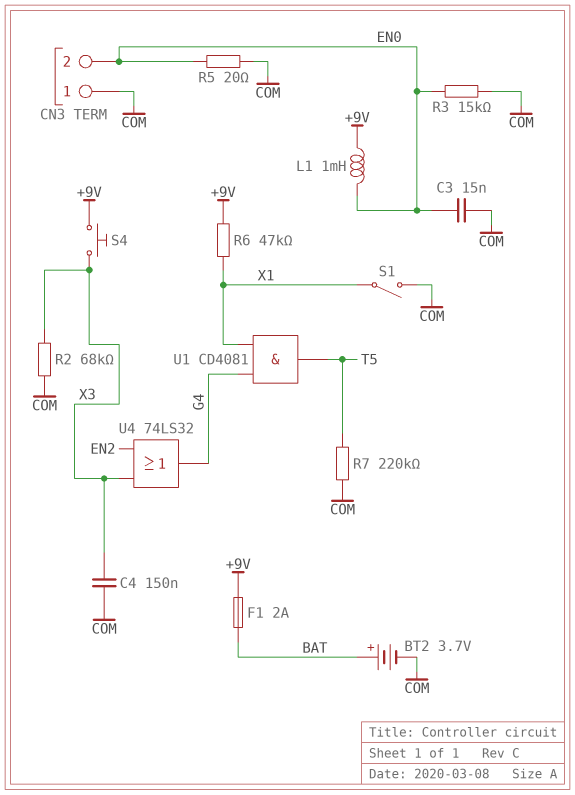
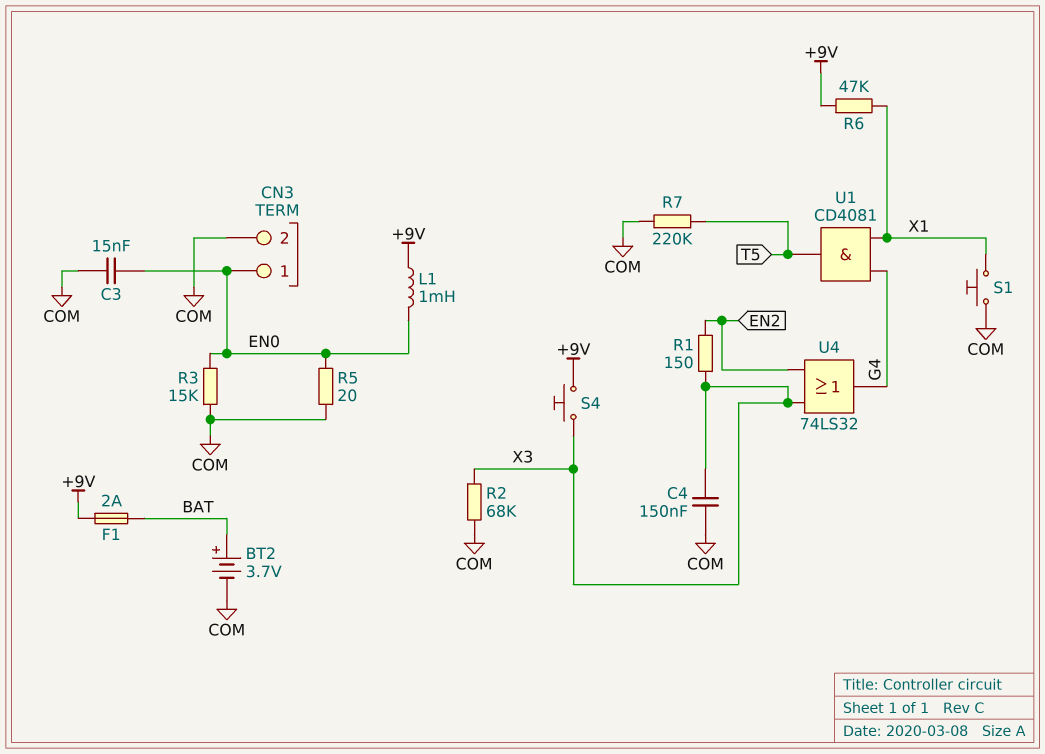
CN3 pin 1: COM -> EN0
CN3 pin 2: EN0 -> COM
R1: none -> 150 (EN2, X3)
S1: switch (COM, X1) -> button (COM, X1)

